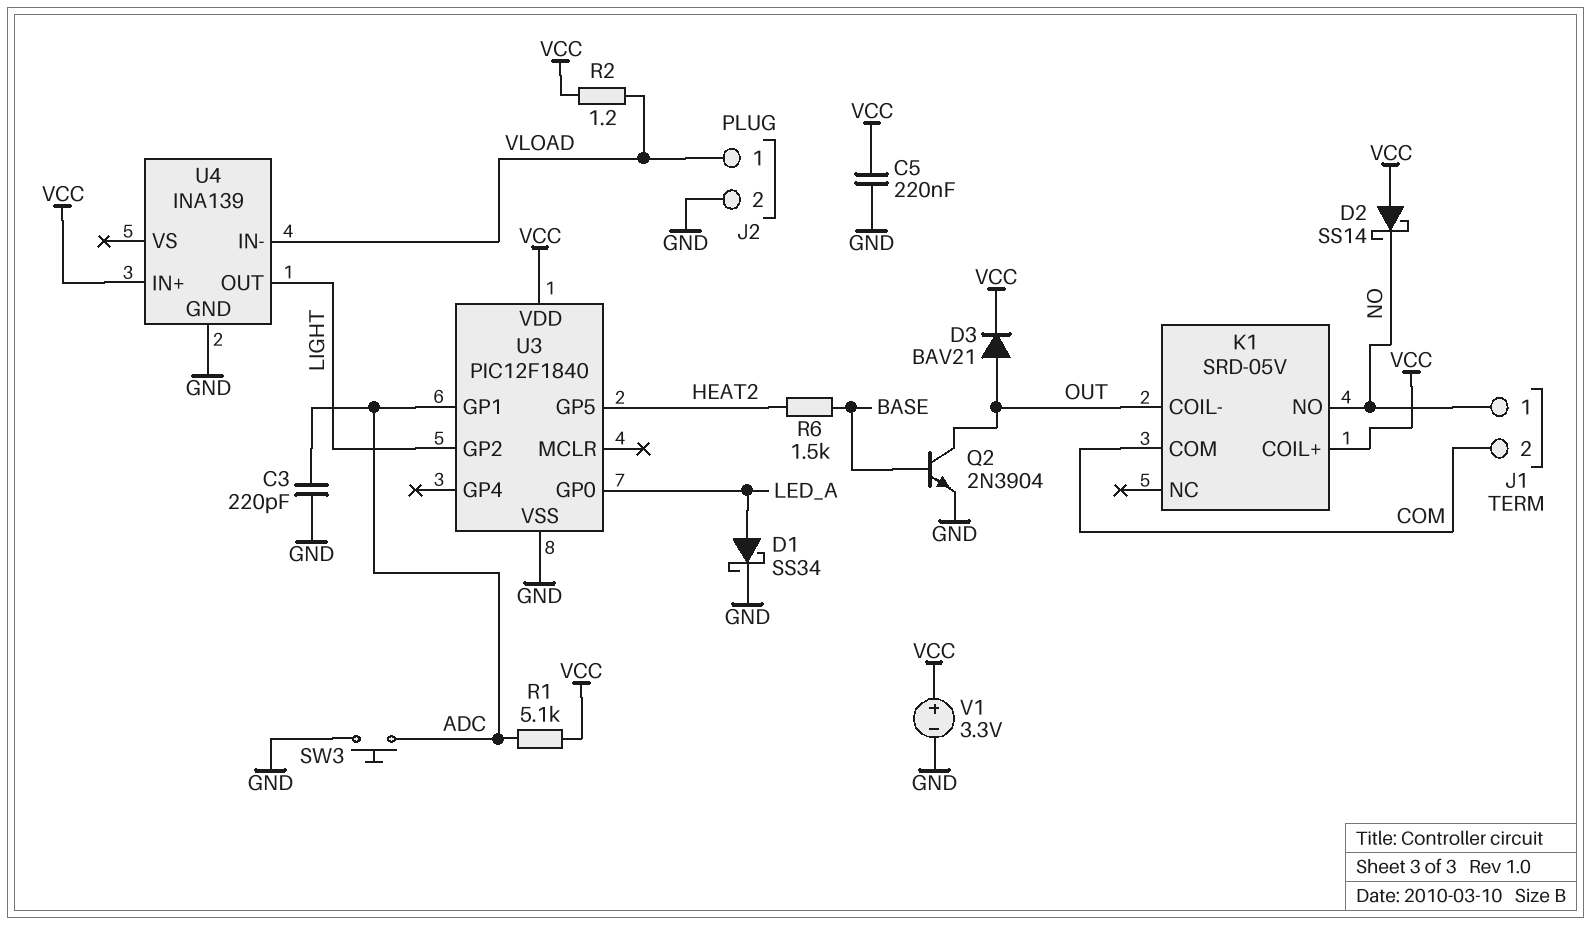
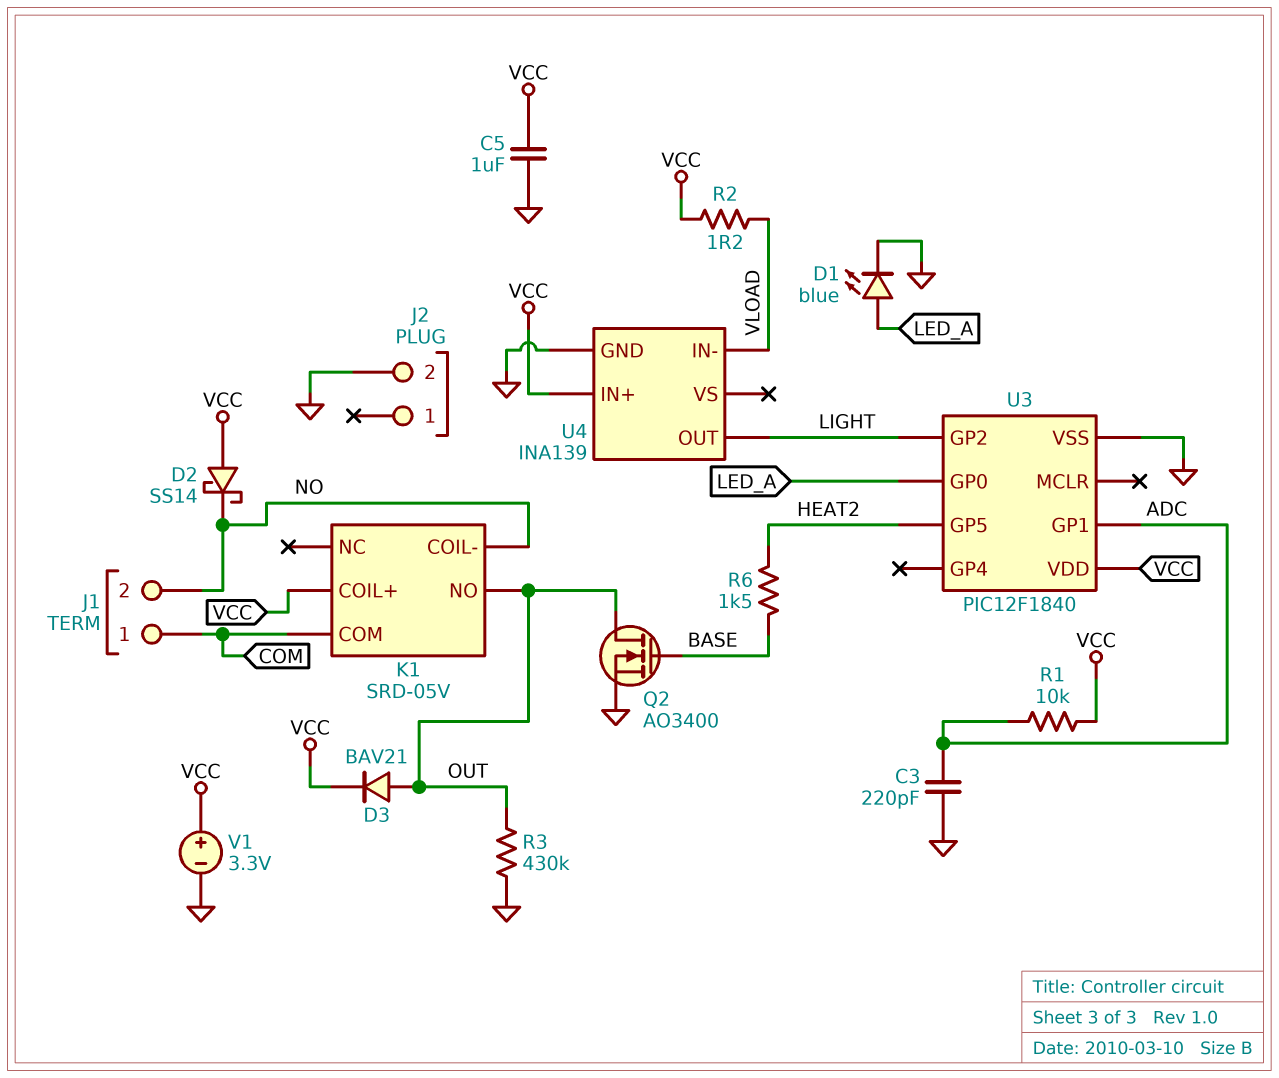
C5: 220nF (GND, VCC) -> 1uF (GND, VCC)
D1: schottky SS34 (A LED_A, K GND) -> LED blue (A LED_A, K GND)
J1 pin 1: NO -> COM
J1 pin 2: COM -> NO
J2 pin 1: VLOAD -> none
K1 pin COIL-: OUT -> NO
K1 pin NO: NO -> OUT
Q2: NPN 2N3904 (B BASE, C OUT, E GND) -> NMOS AO3400 (G BASE, D OUT, S GND)
R1: 5.1k (ADC, VCC) -> 10k (ADC, VCC)
R3: none -> 430k (GND, OUT)
SW3: button (ADC, GND) -> none

